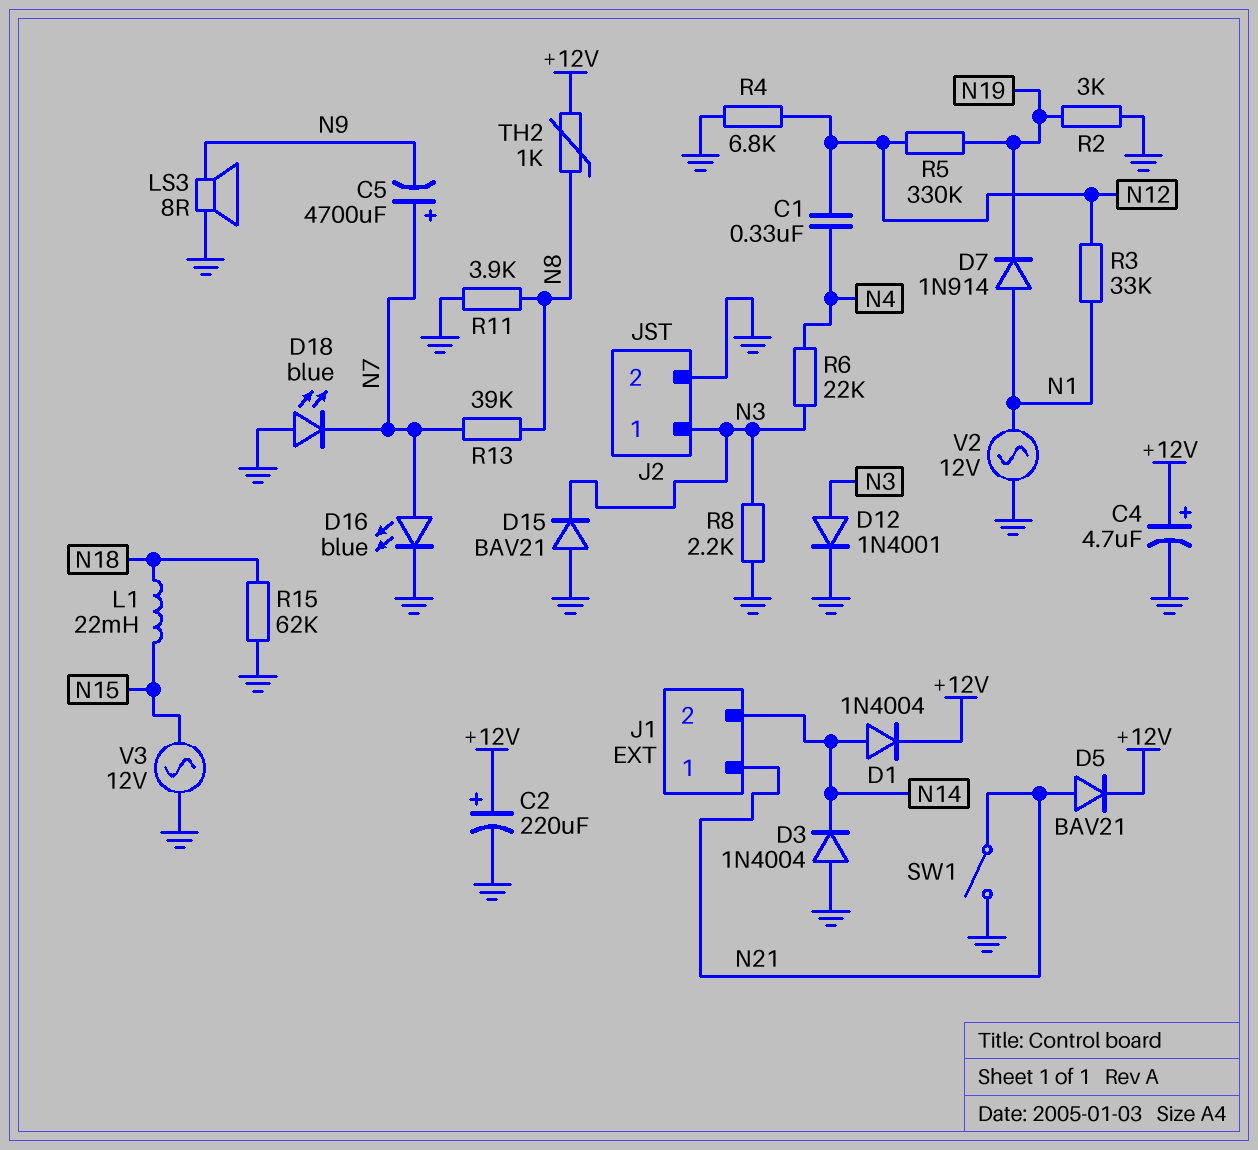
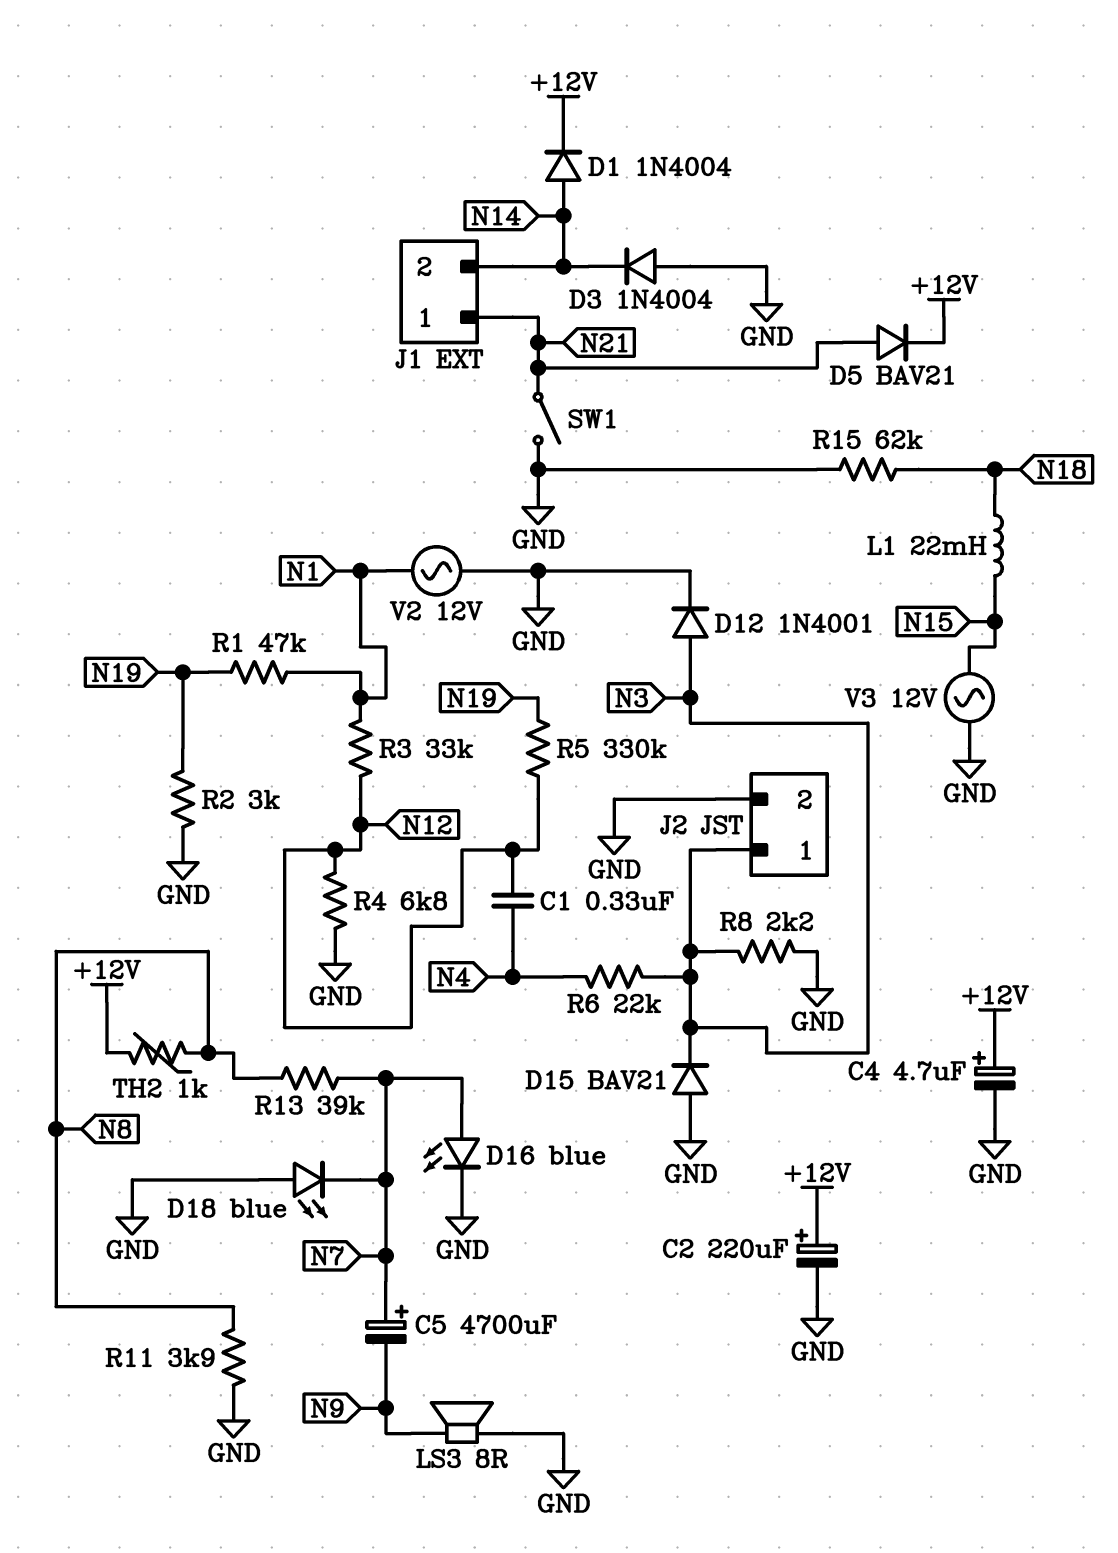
D7: diode 1N914 (A N1, K N19) -> none
R1: none -> 47k (N1, N19)

